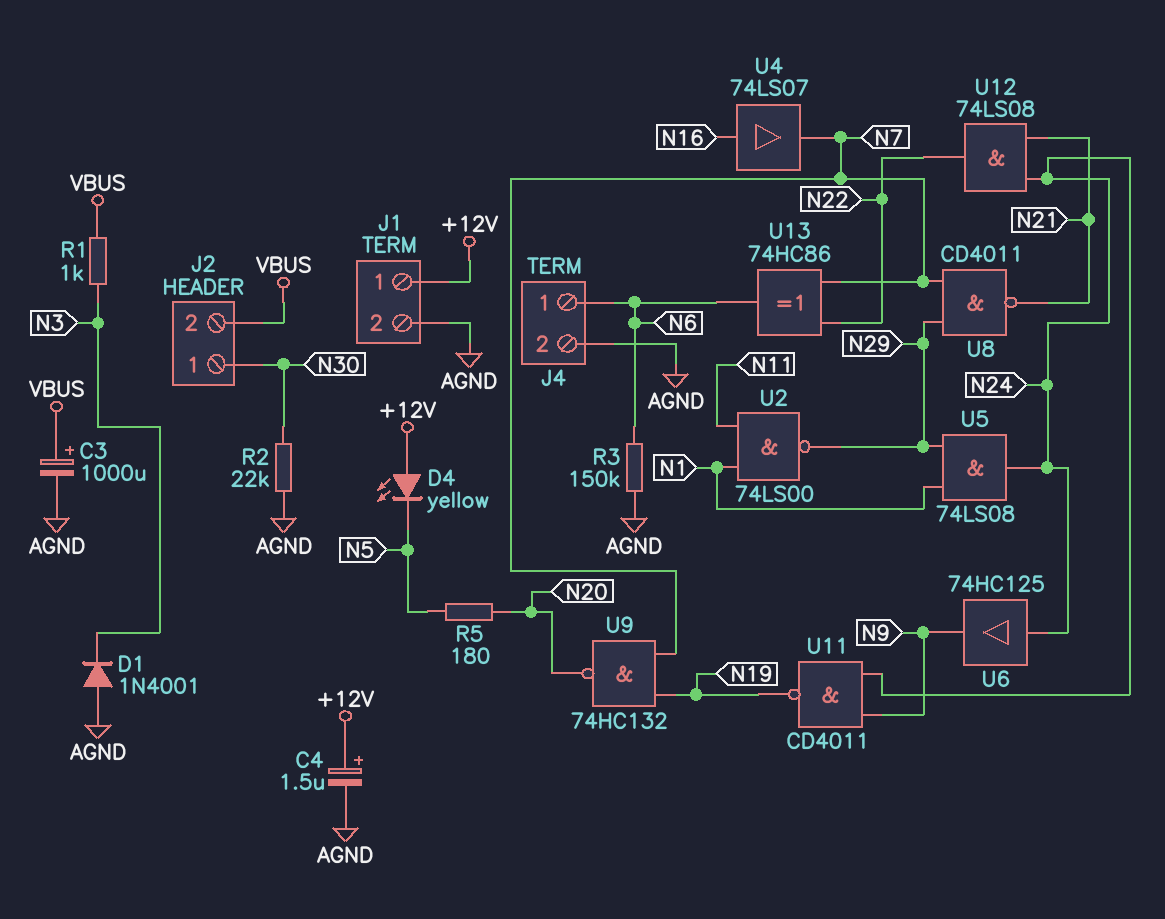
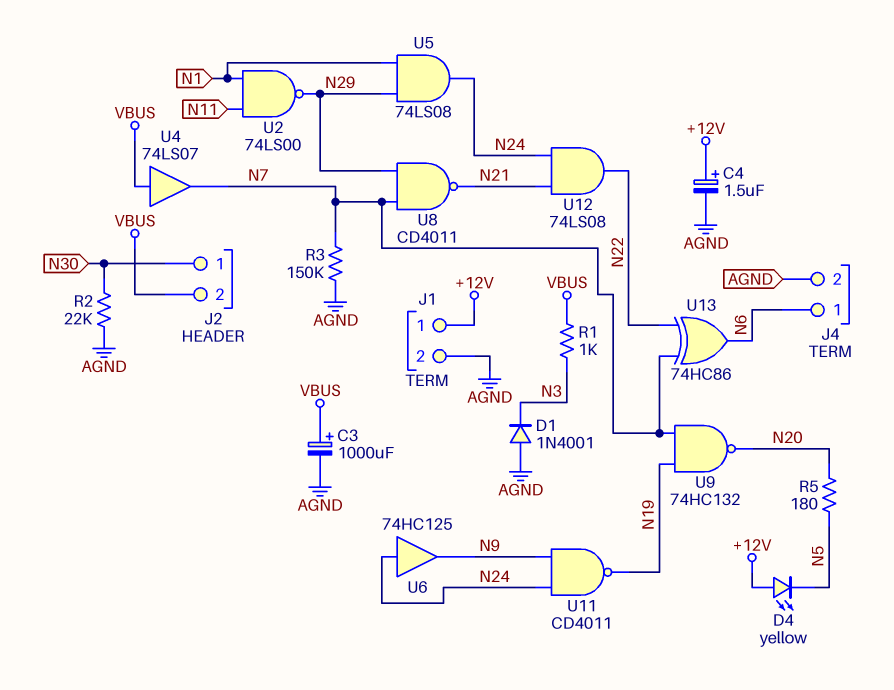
R3: 150k (AGND, N6) -> 150k (AGND, N7)
U4: buffer 74LS07 (in N16, out N7) -> buffer 74LS07 (in VBUS, out N7)

